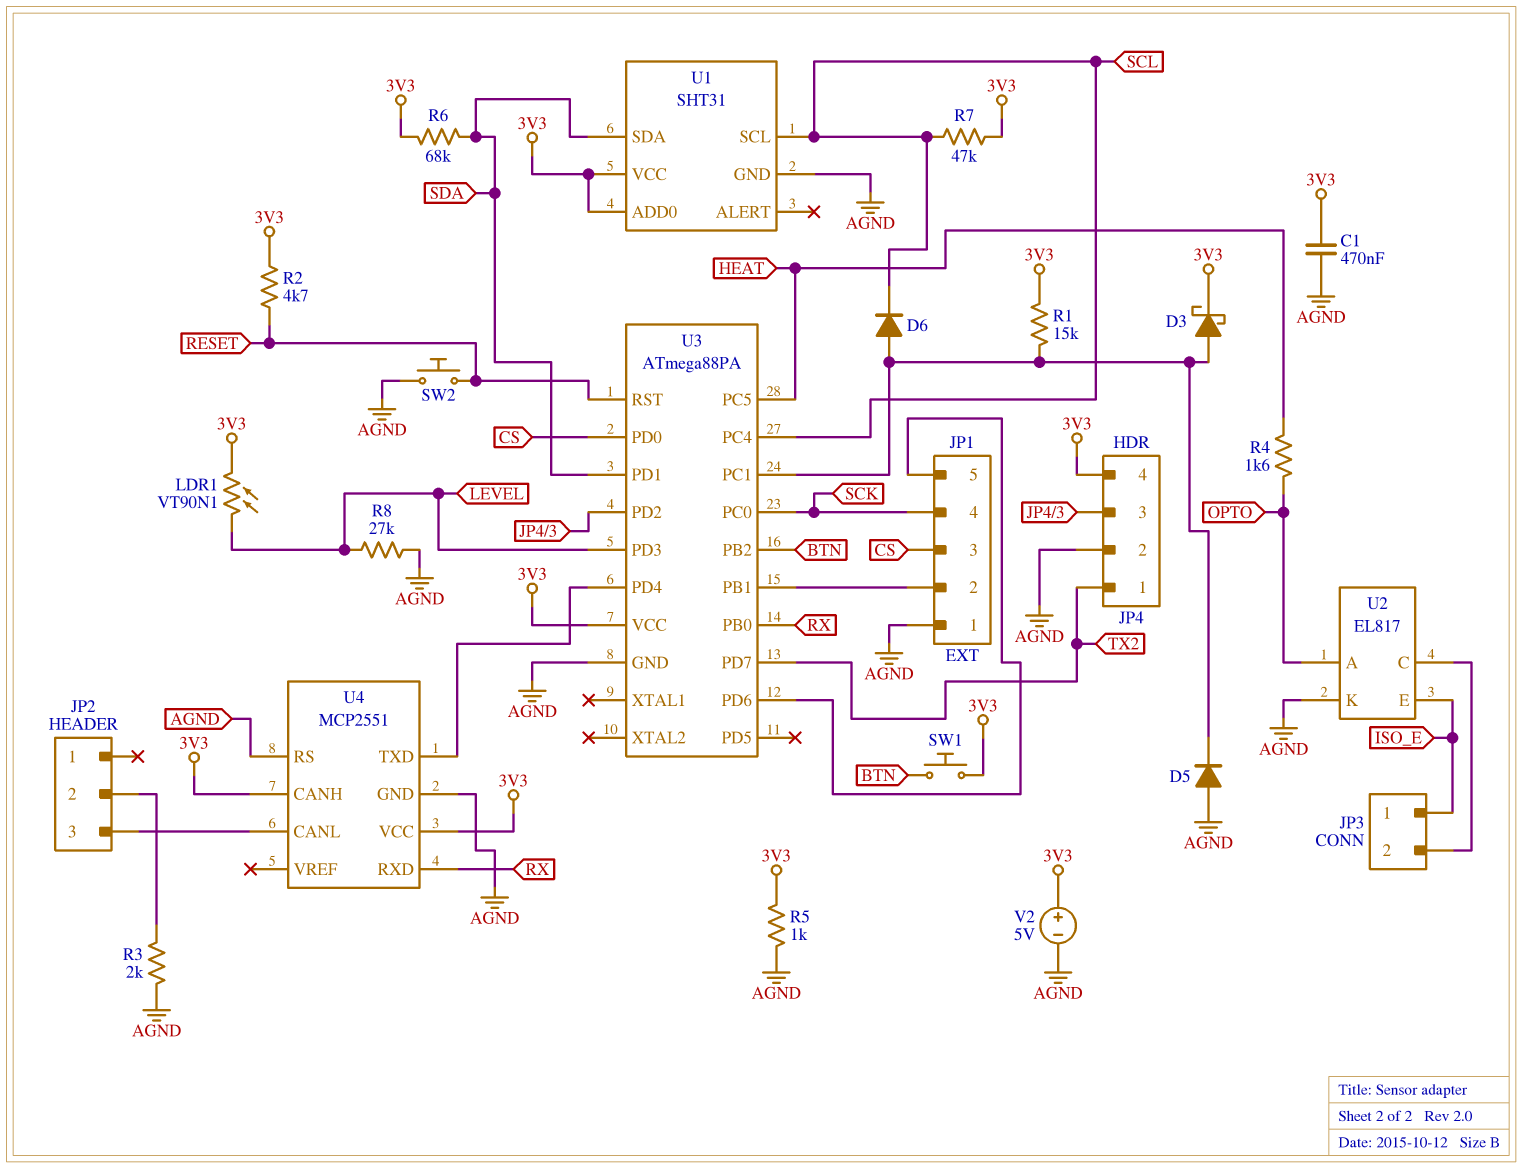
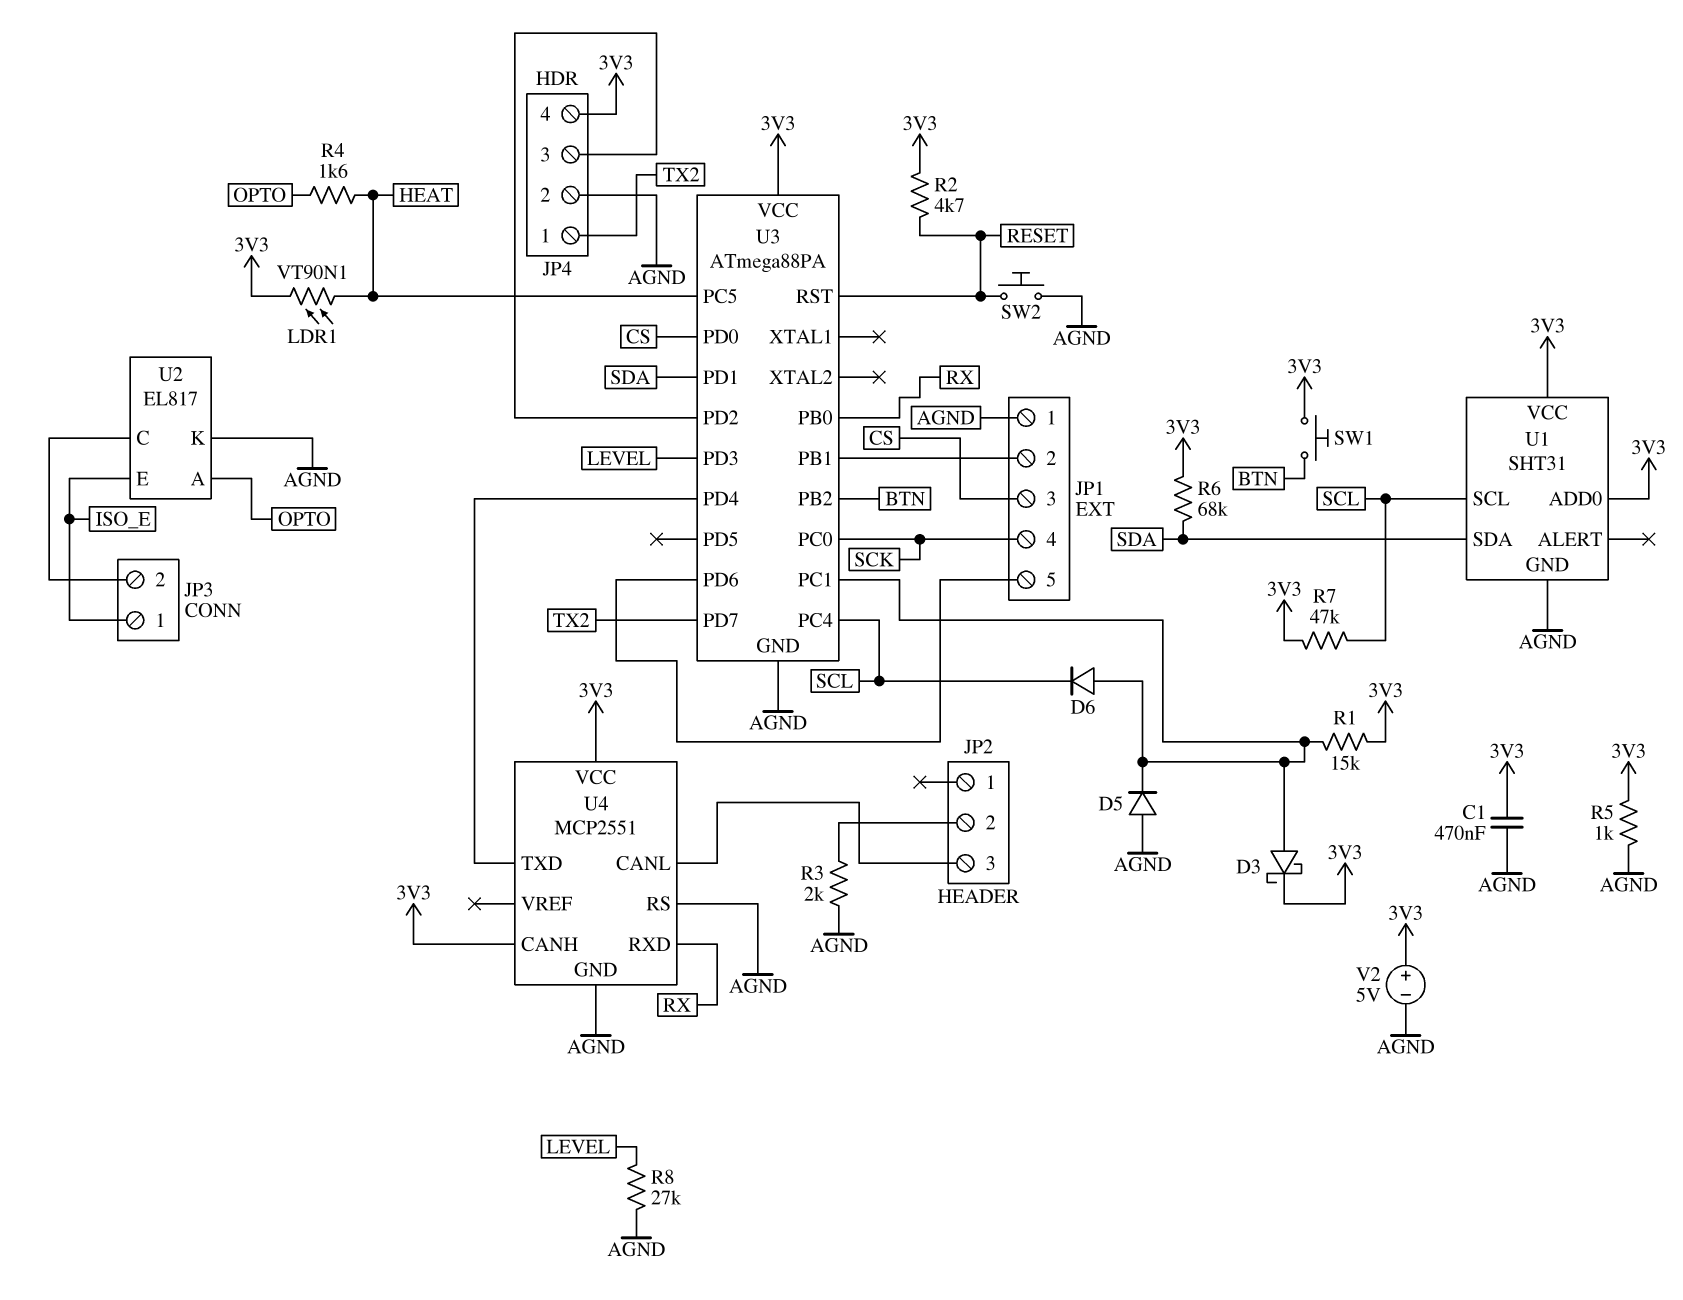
LDR1: VT90N1 (3V3, LEVEL) -> VT90N1 (3V3, HEAT)

